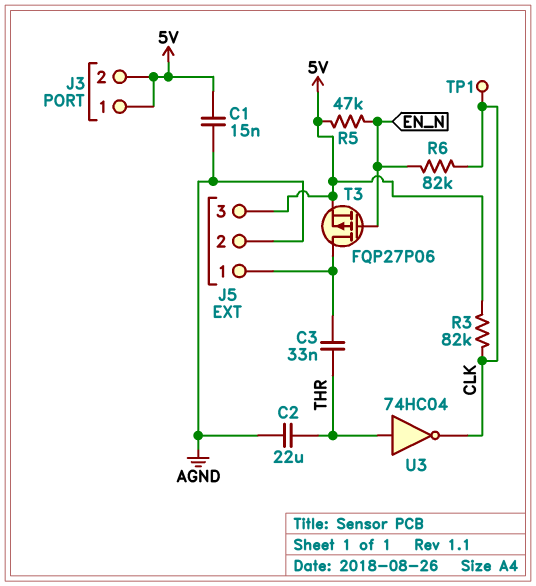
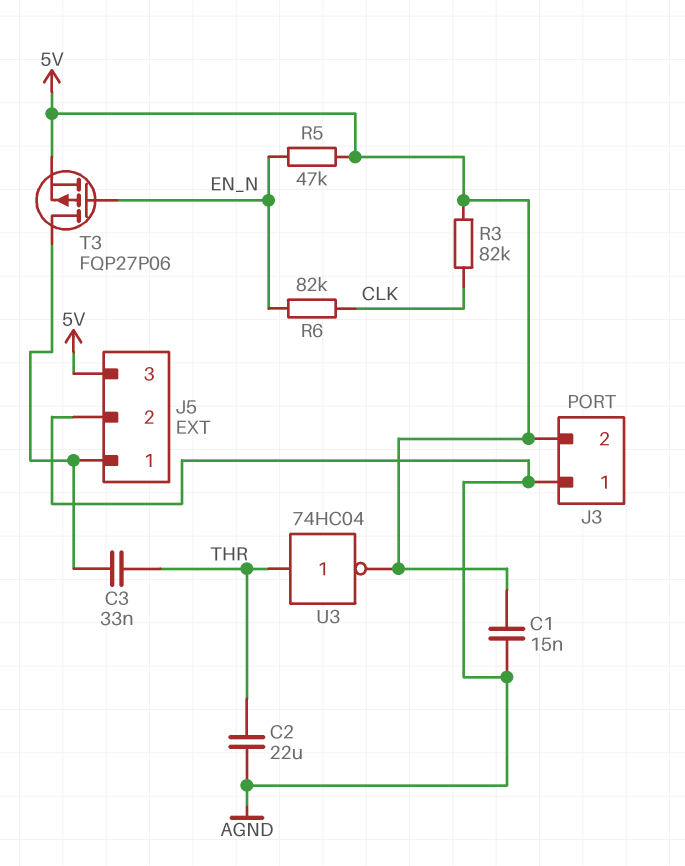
J3 pin 1: 5V -> AGND
TP1: test point (CLK) -> none
U3: NOT 74HC04 (in THR, out CLK) -> NOT 74HC04 (in THR, out 5V)

